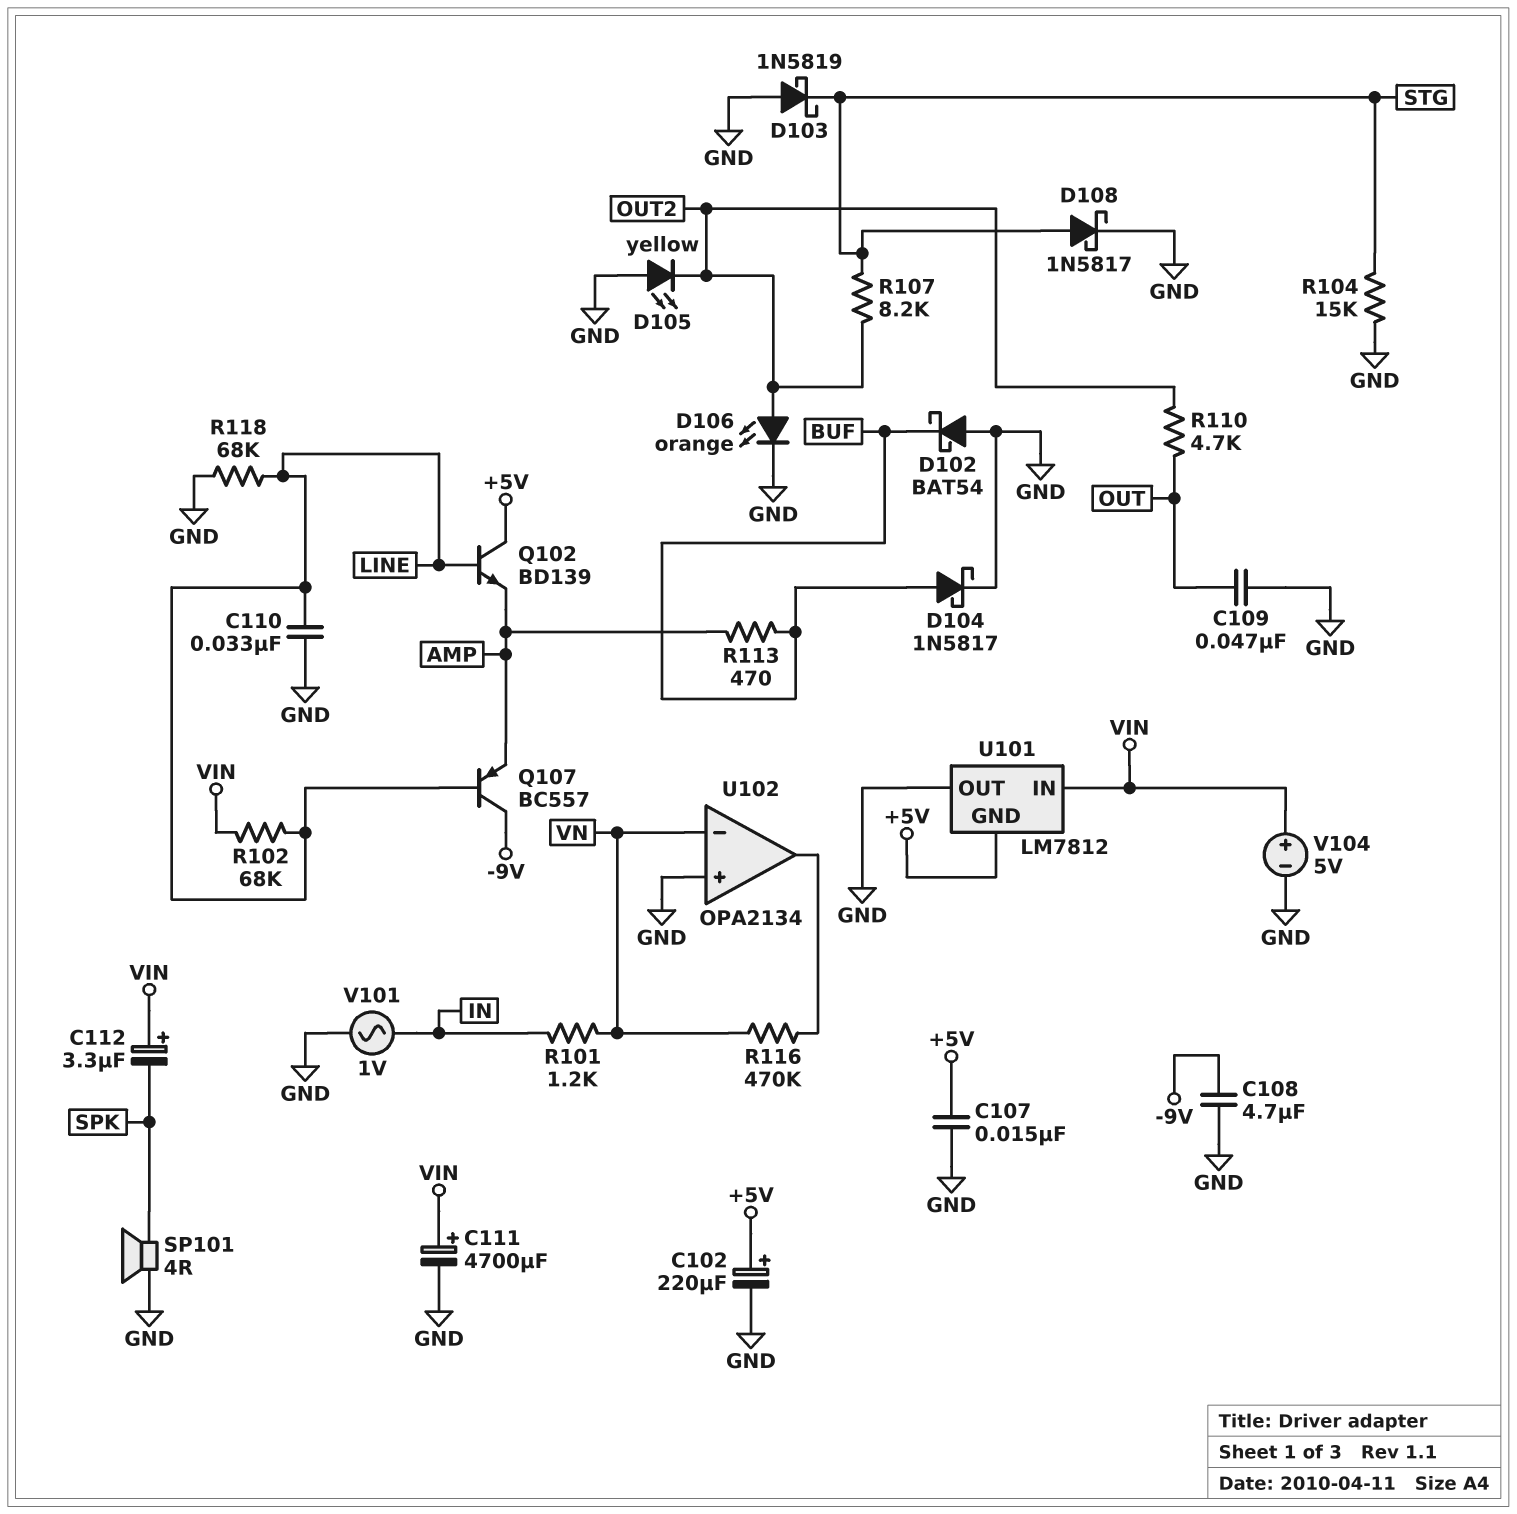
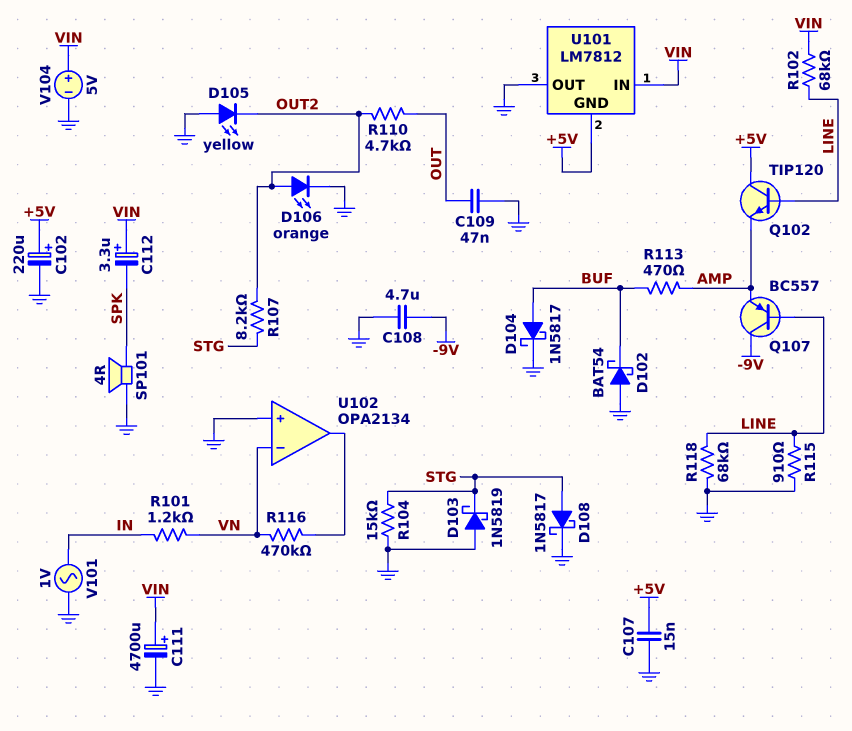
C110: 33nF (GND, LINE) -> none
Q102: NPN BD139 (B LINE, C +5V, E AMP) -> NPN TIP120 (B LINE, C +5V, E AMP)
R115: none -> 910 (GND, LINE)

